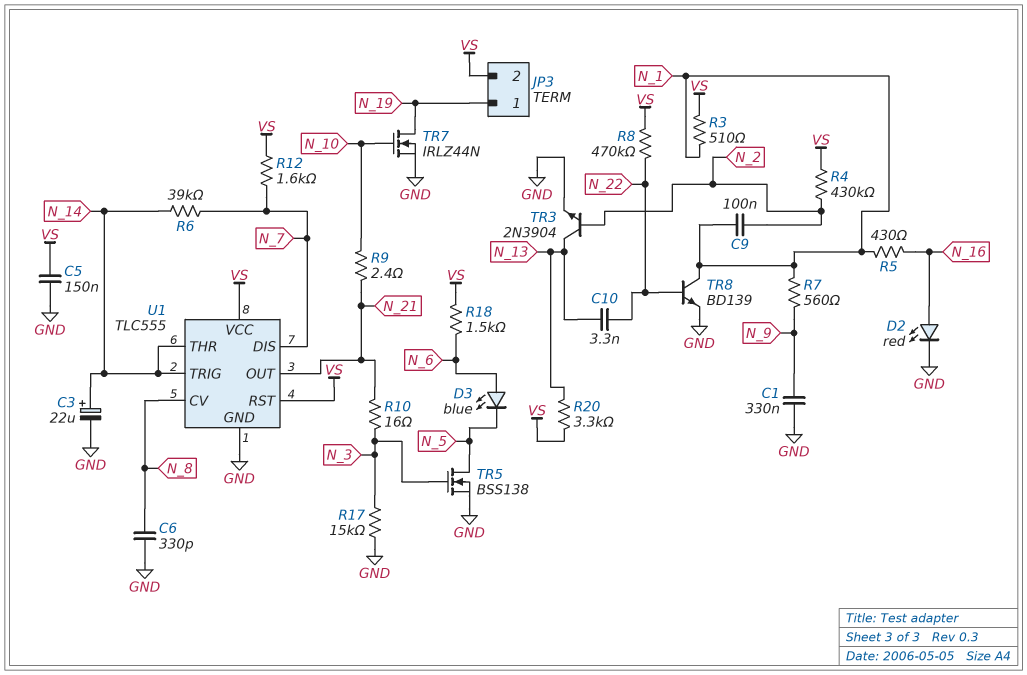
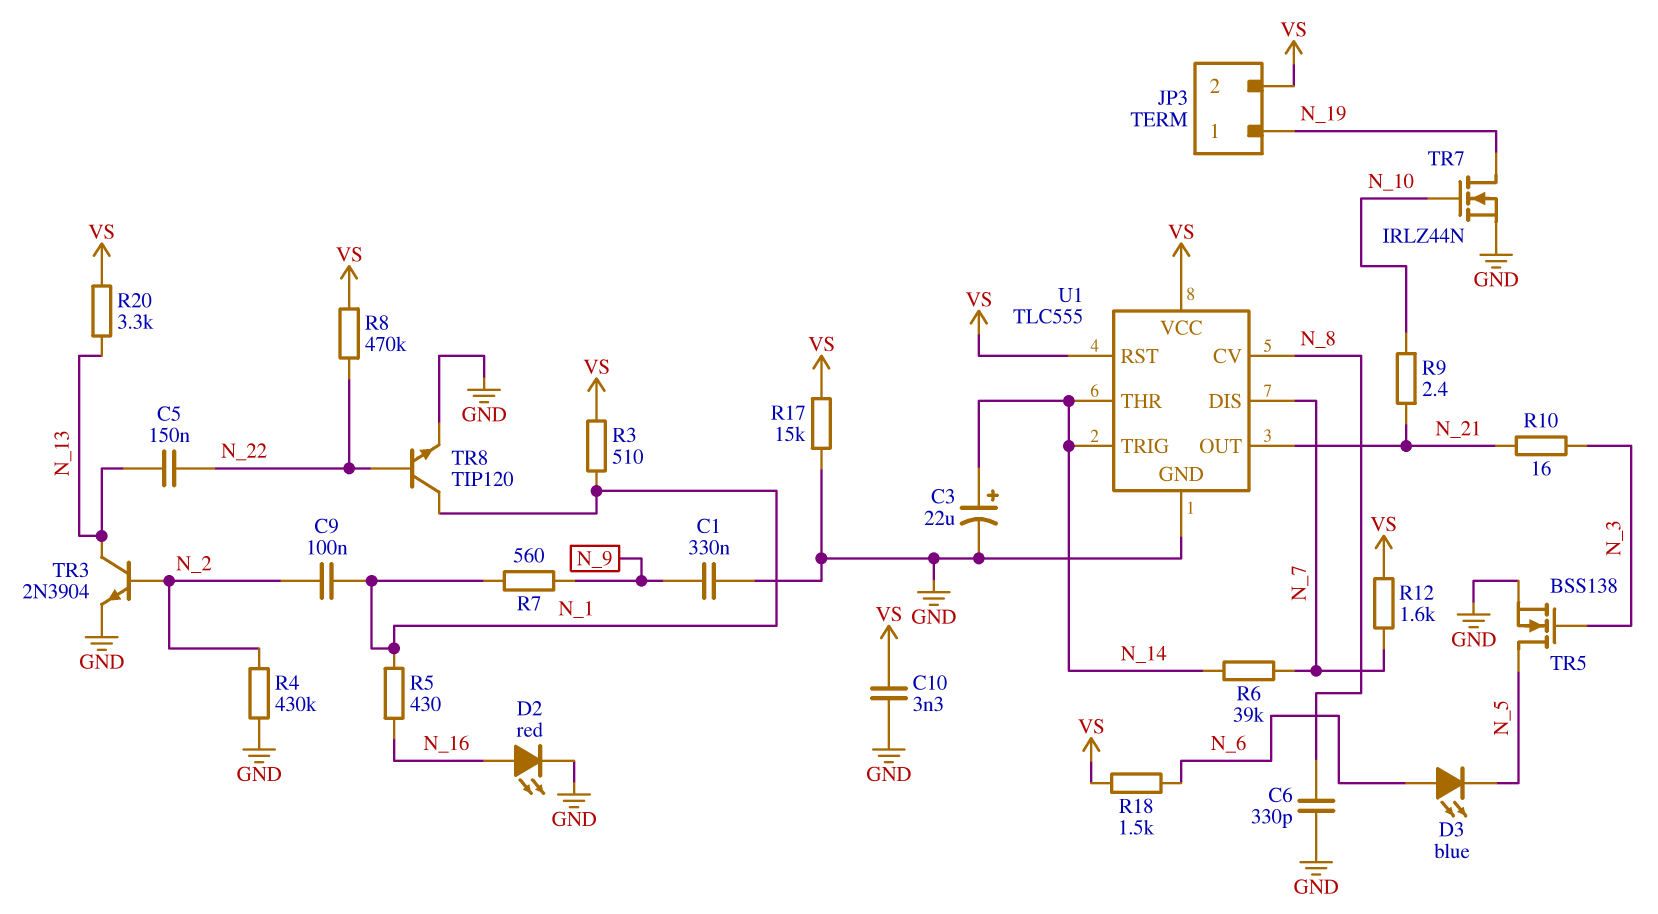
C5: 150nF (GND, VS) -> 150nF (N_13, N_22)
C10: 3.3nF (N_13, N_22) -> 3.3nF (GND, VS)
R4: 430k (N_2, VS) -> 430k (GND, N_2)
R17: 15k (GND, N_3) -> 15k (GND, VS)
TR8: NPN BD139 (B N_22, C N_1, E GND) -> NPN TIP120 (B N_22, C N_1, E GND)

